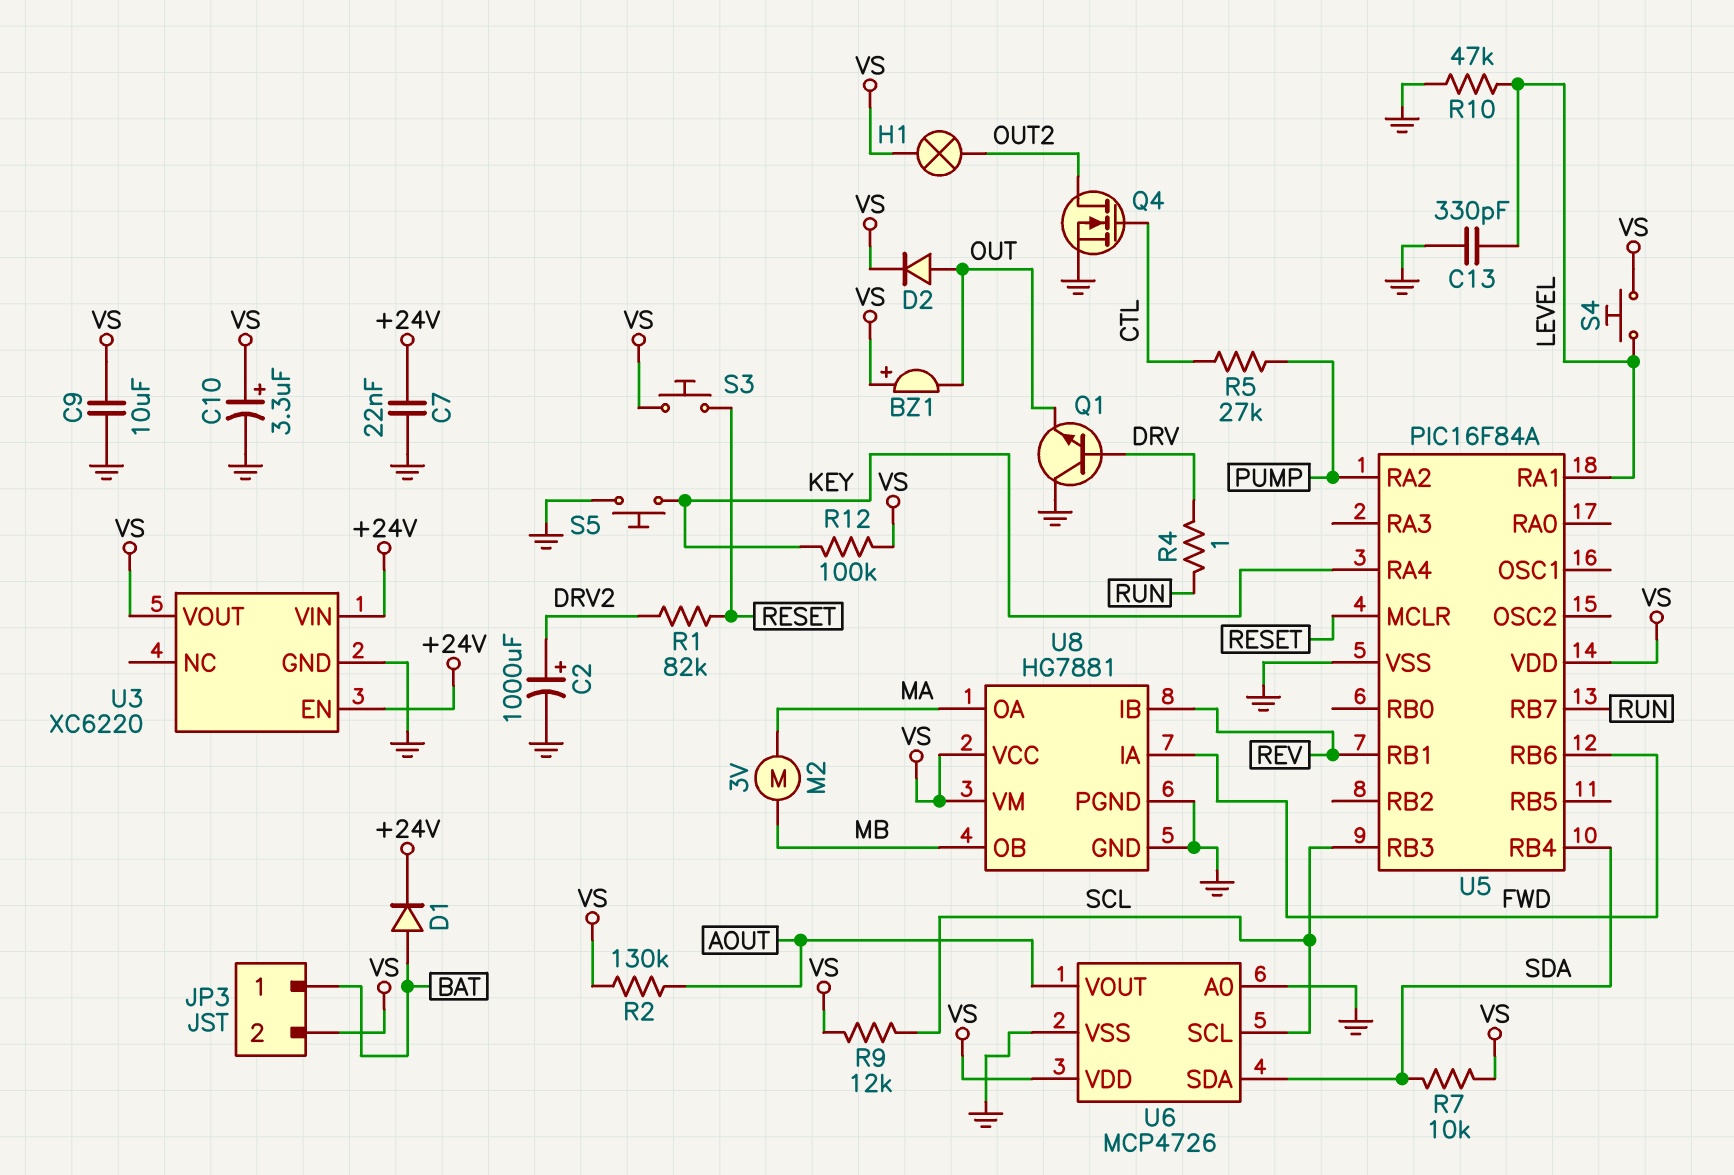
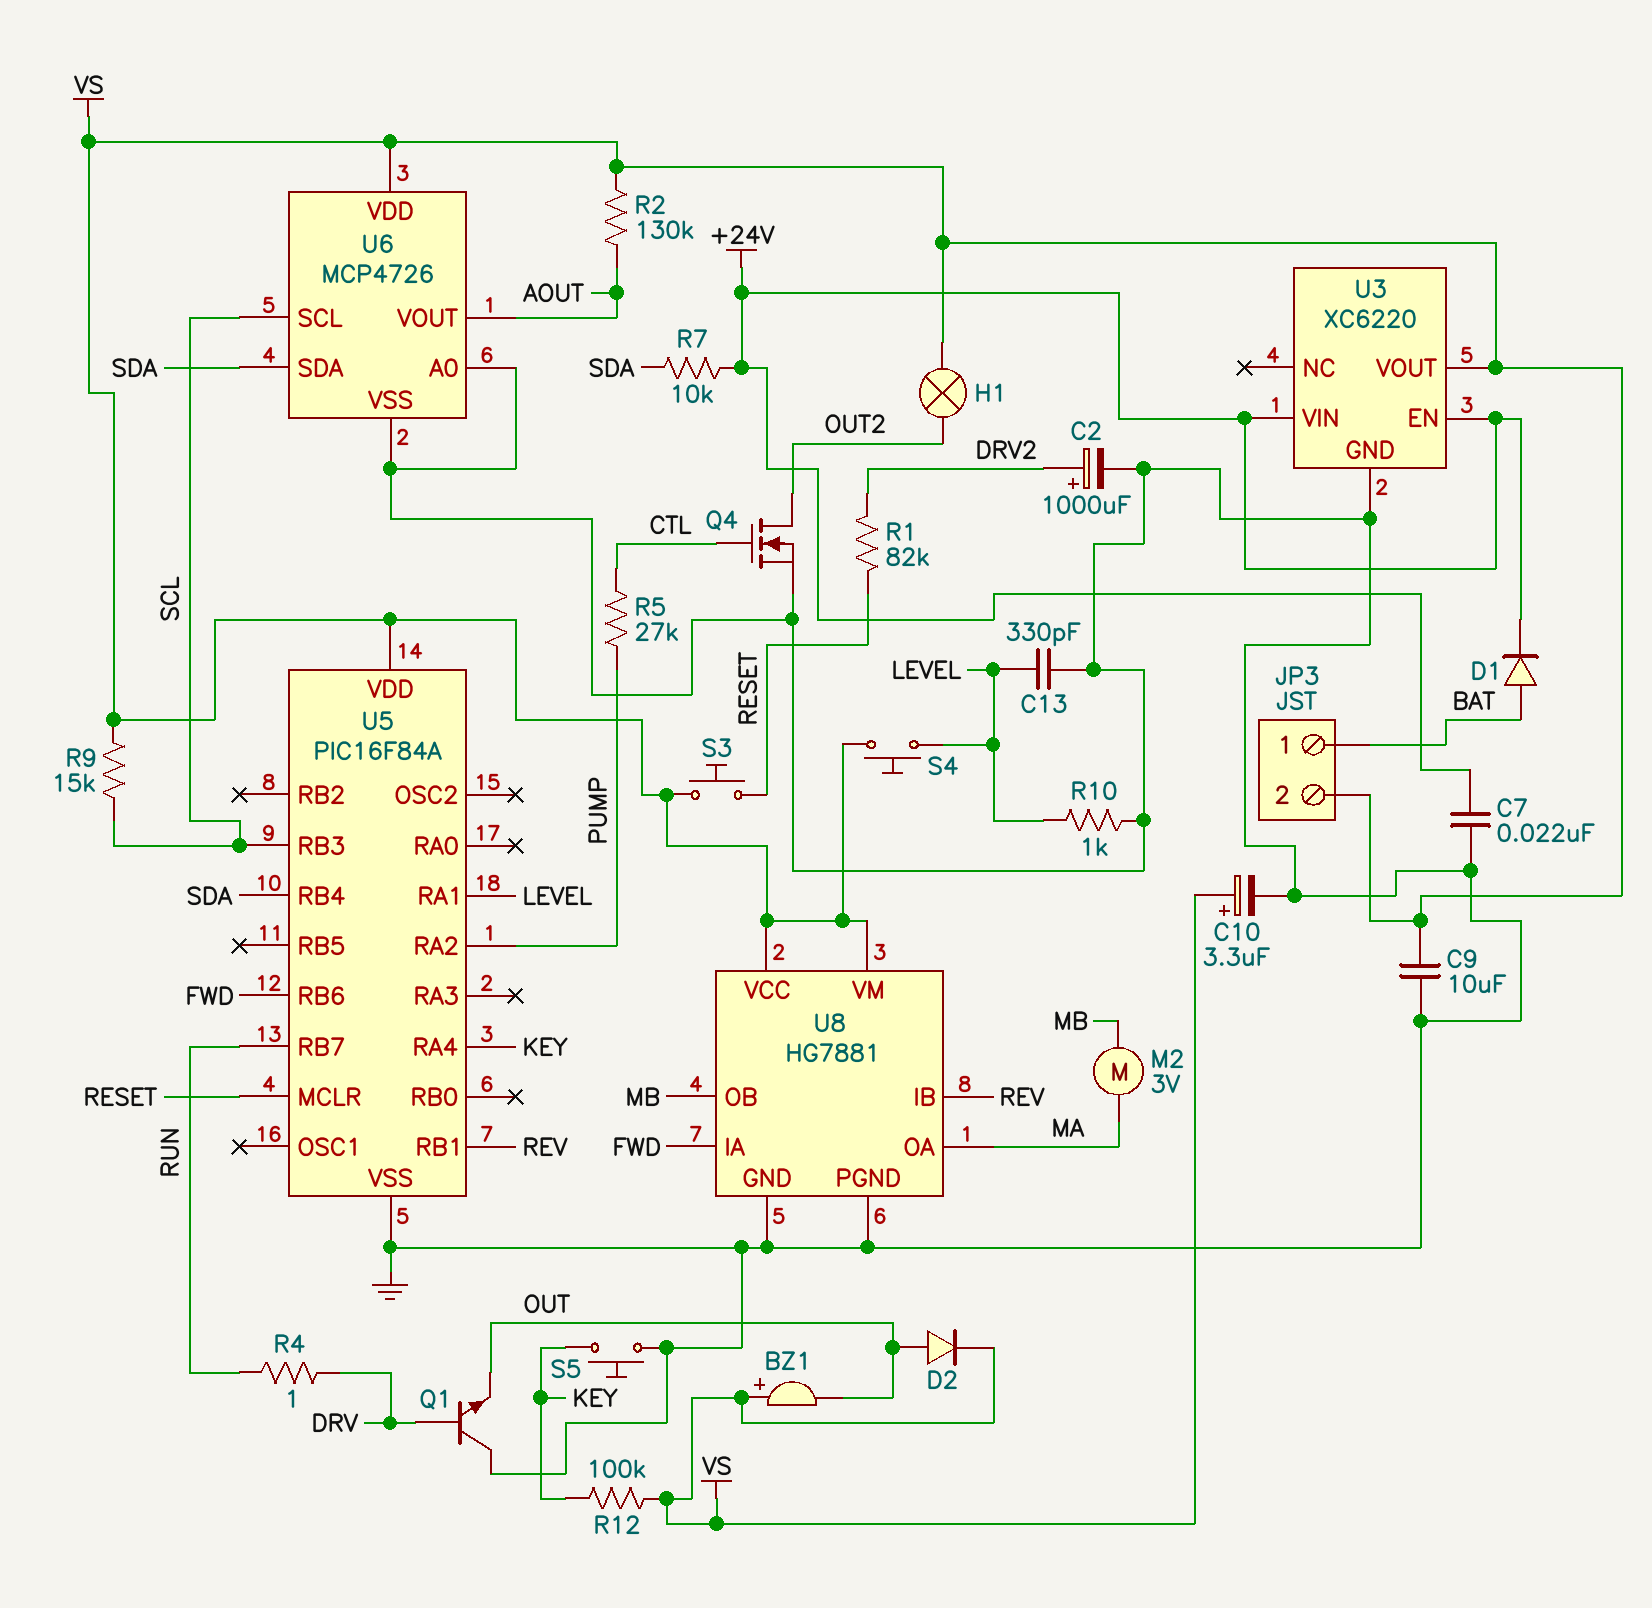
R7: 10k (SDA, VS) -> 10k (+24V, SDA)
R9: 12k (SCL, VS) -> 15k (SCL, VS)
R10: 47k (GND, LEVEL) -> 1k (GND, LEVEL)

